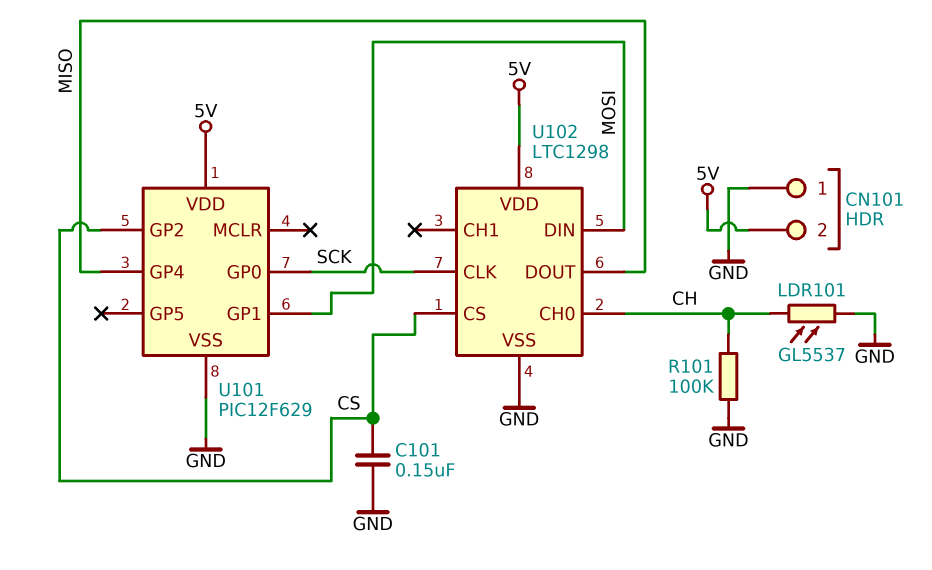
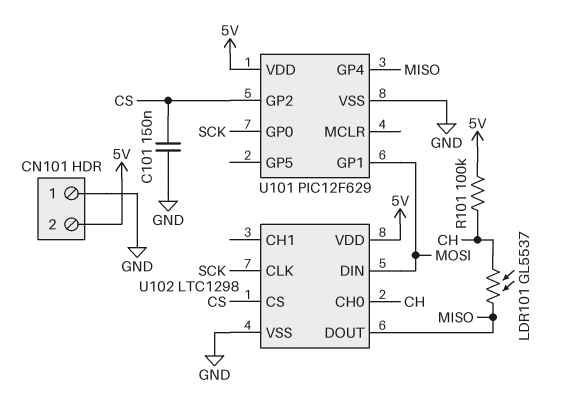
LDR101: GL5537 (CH, GND) -> GL5537 (CH, MISO)
R101: 100k (CH, GND) -> 100k (5V, CH)

